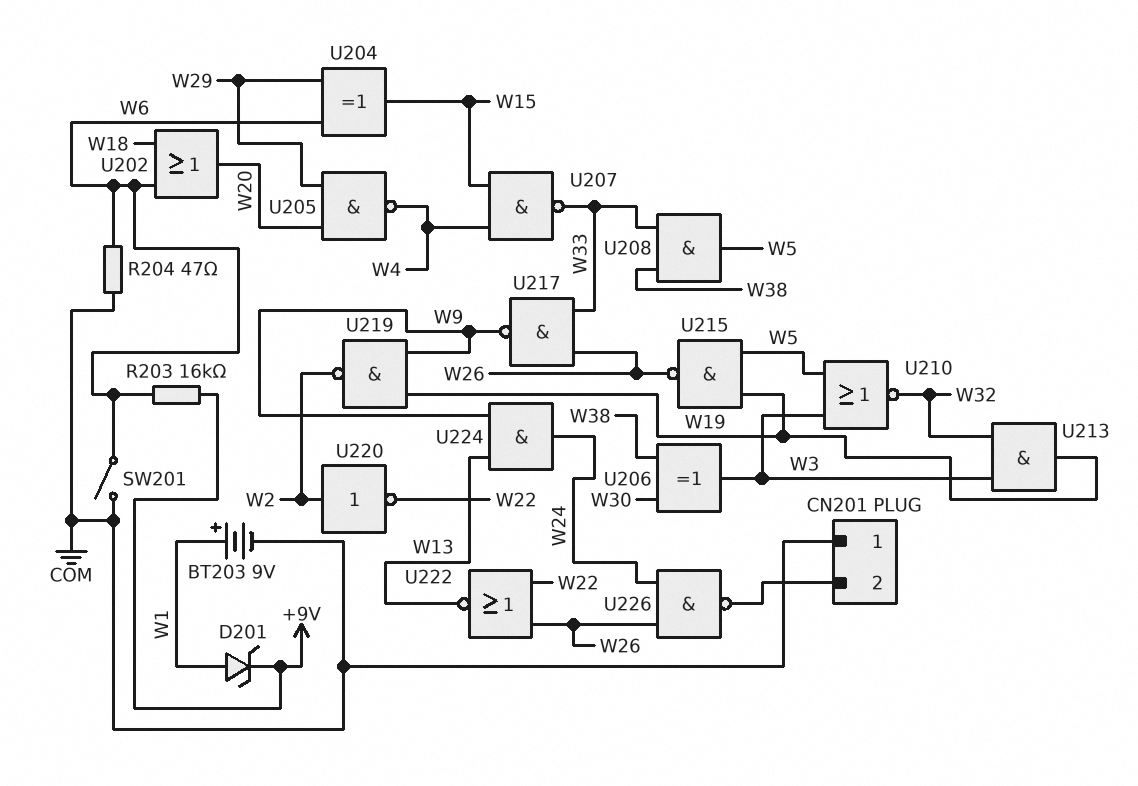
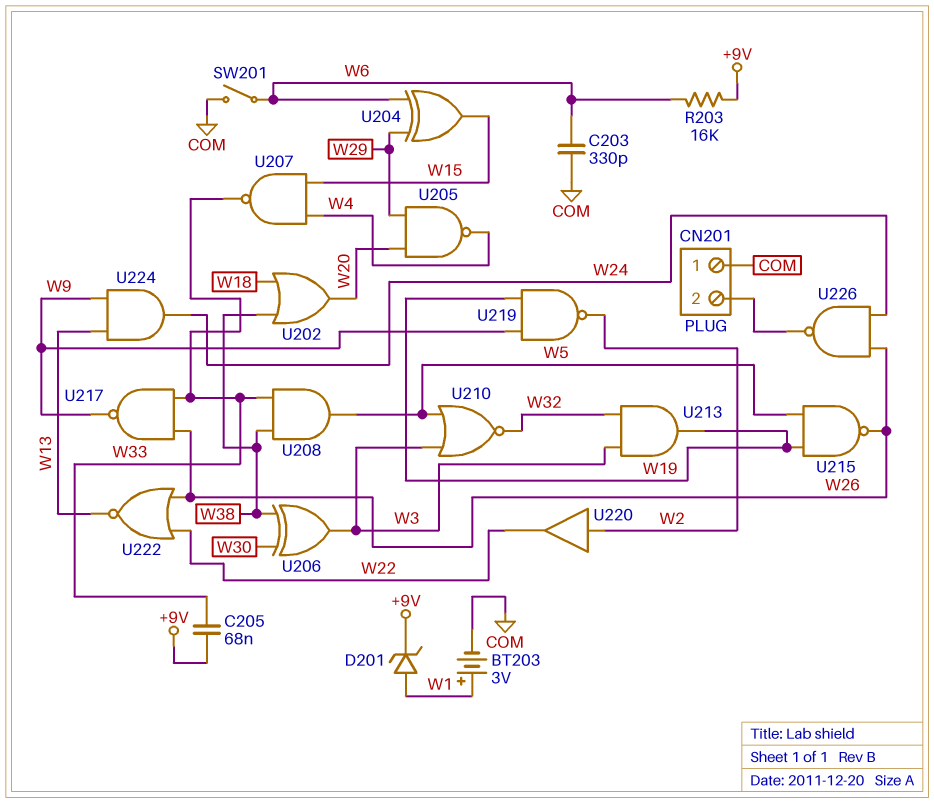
BT203: 9V (plus W1, minus COM) -> 3V (plus W1, minus COM)
C203: none -> 330pF (COM, W6)
C205: none -> 68nF (+9V, W33)
R204: 47 (COM, W6) -> none
U202: OR (in W6, in W18, out W20) -> OR (in W18, in W38, out W20)
U220: NOT (in W2, out W22) -> buffer (in W2, out W22)

